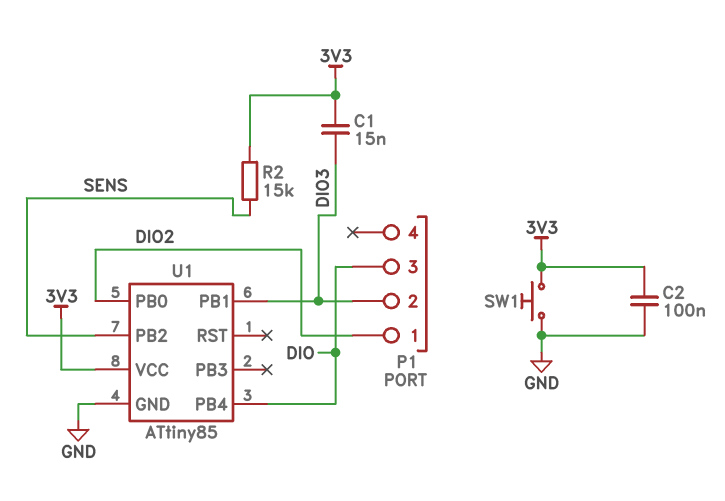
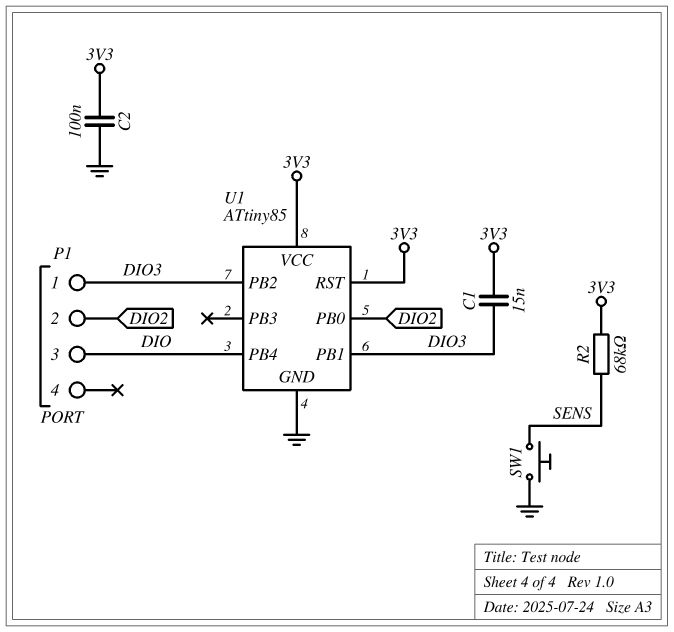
P1 pin 1: DIO2 -> DIO3
P1 pin 2: DIO3 -> DIO2
R2: 15k (3V3, SENS) -> 68k (3V3, SENS)
SW1: button (3V3, GND) -> button (GND, SENS)
U1 pin PB2: SENS -> DIO3
U1 pin RST: none -> 3V3

